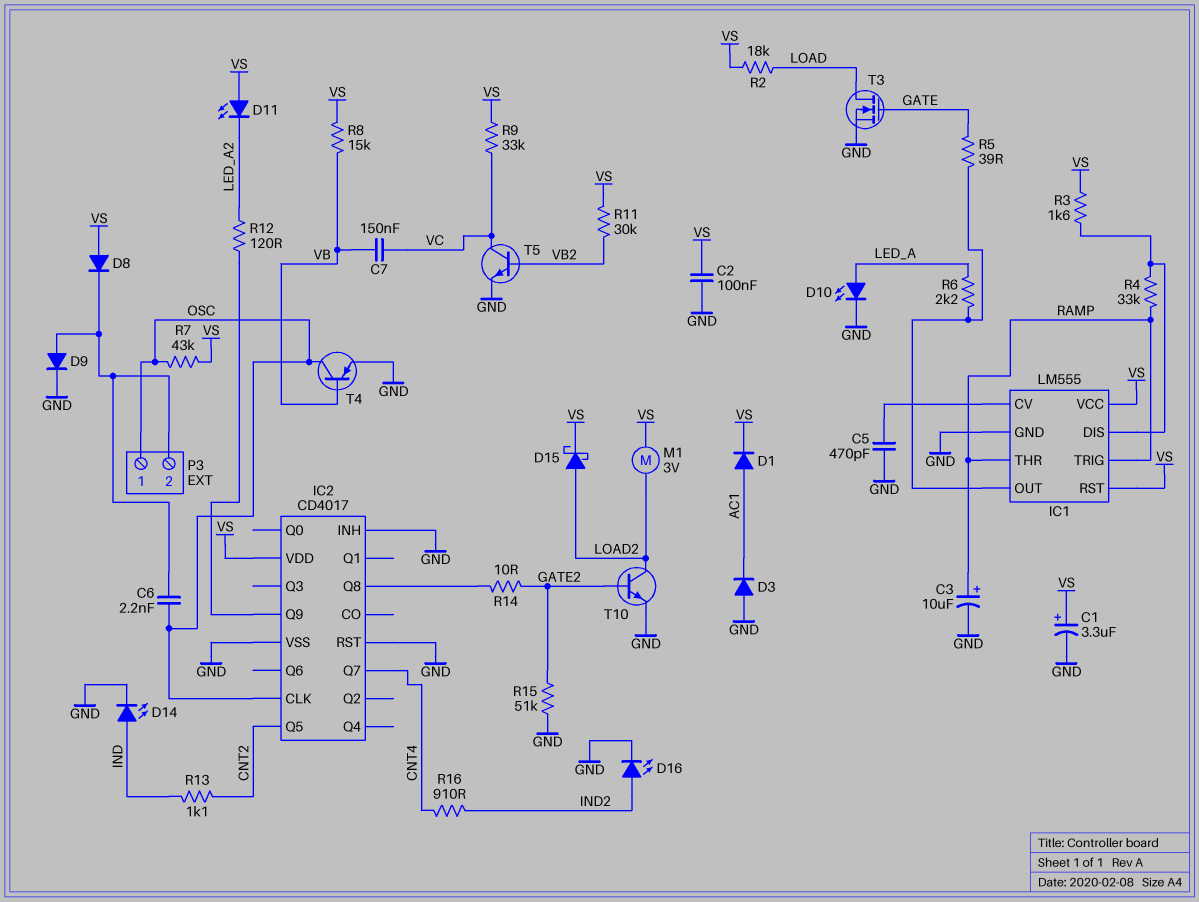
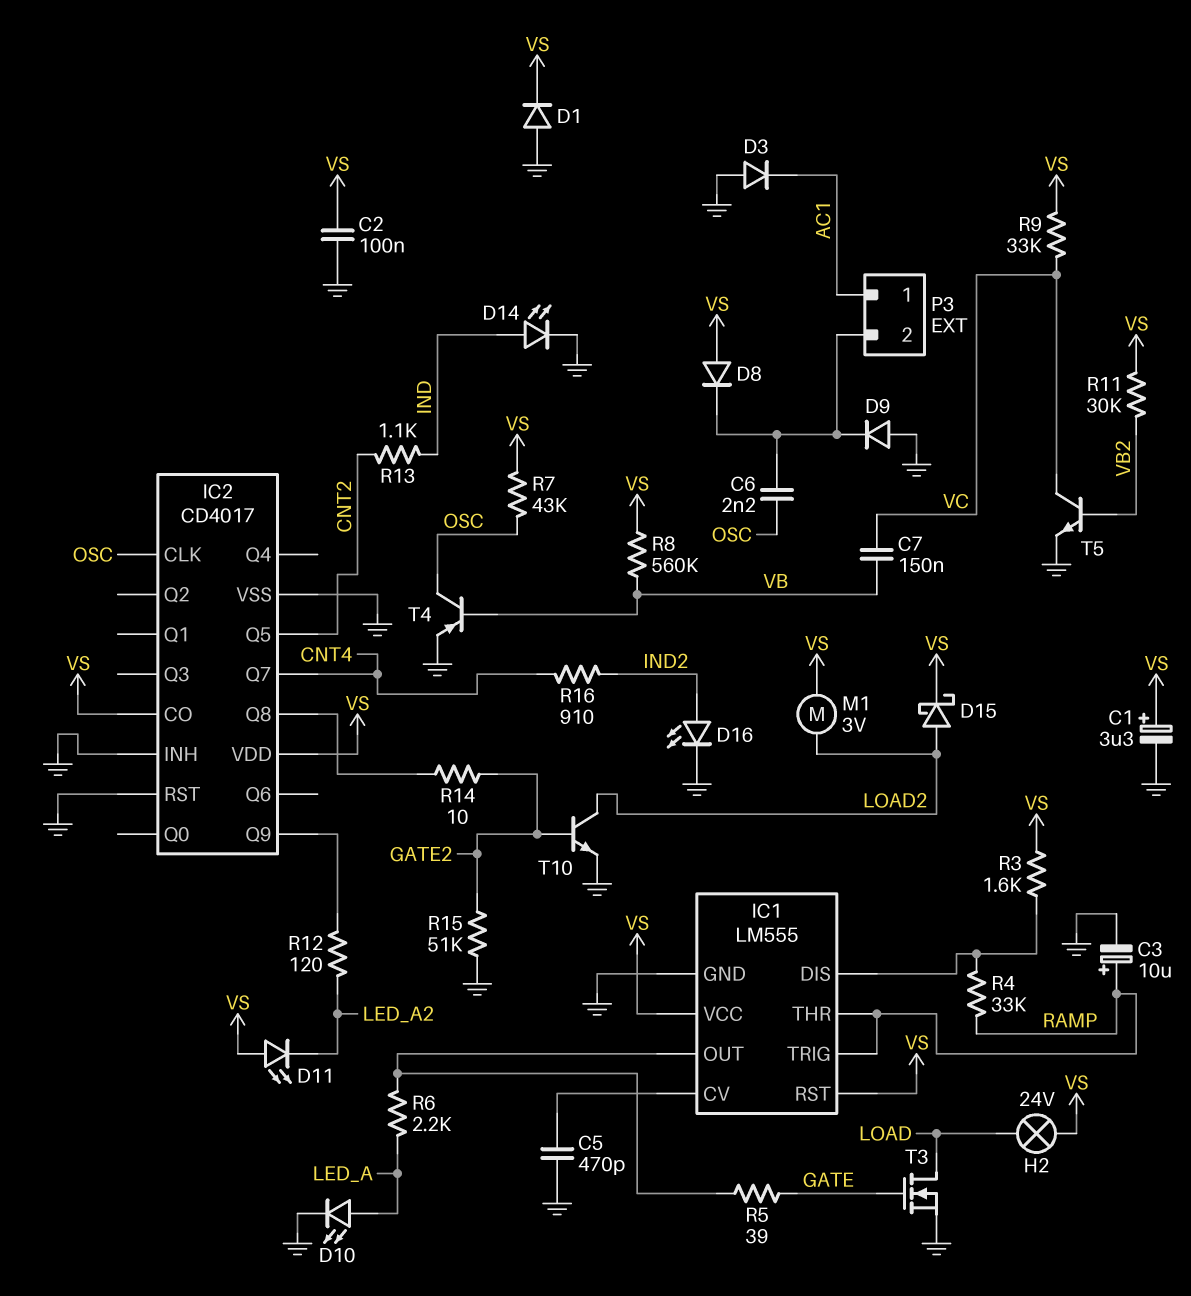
D1: diode (A AC1, K VS) -> diode (A GND, K VS)
D9: diode (A P3/2, K GND) -> diode (A GND, K P3/2)
H2: none -> lamp 24V (LOAD, VS)
IC2 pin CO: none -> VS
P3 pin 1: OSC -> AC1
R2: 18k (LOAD, VS) -> none
R8: 15k (VB, VS) -> 560k (VB, VS)

